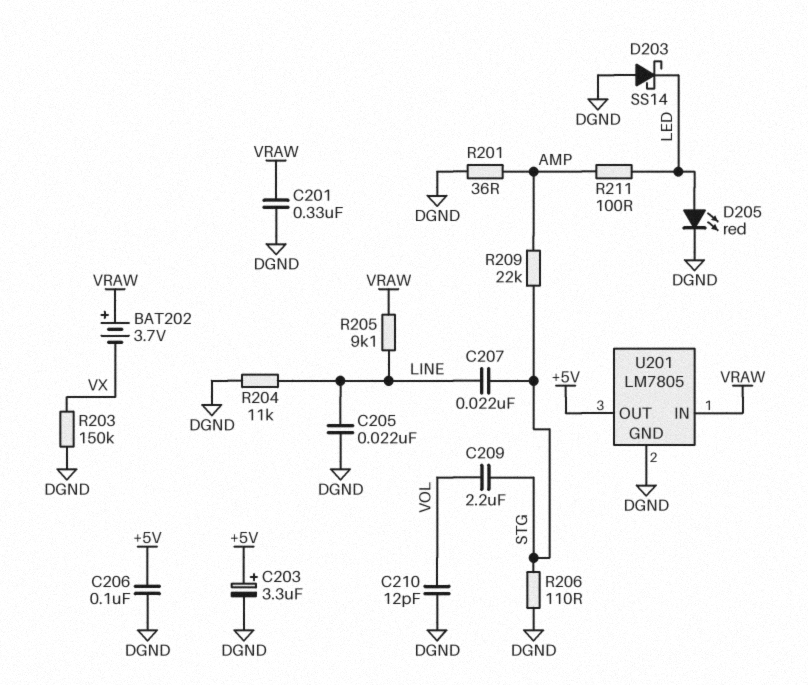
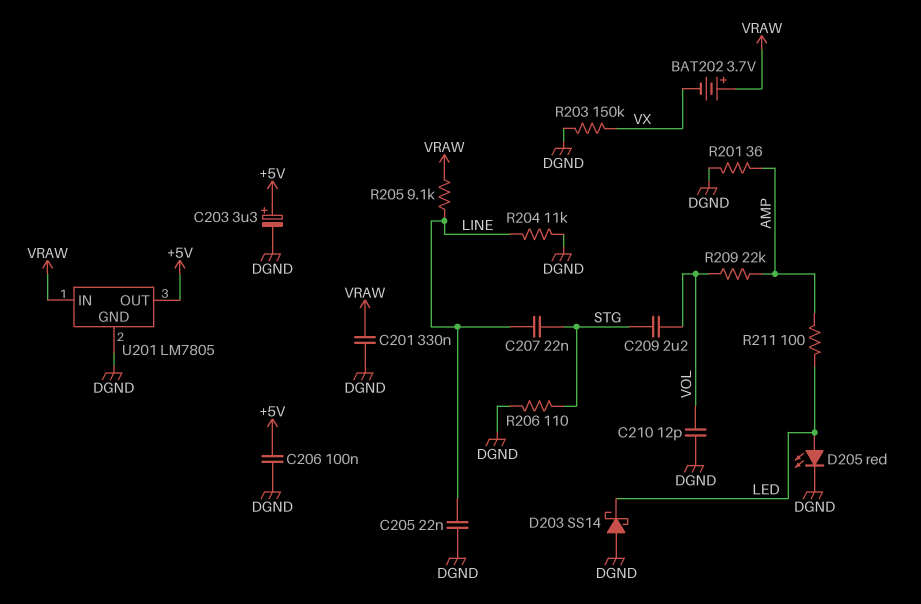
R209: 22k (AMP, STG) -> 22k (AMP, VOL)

